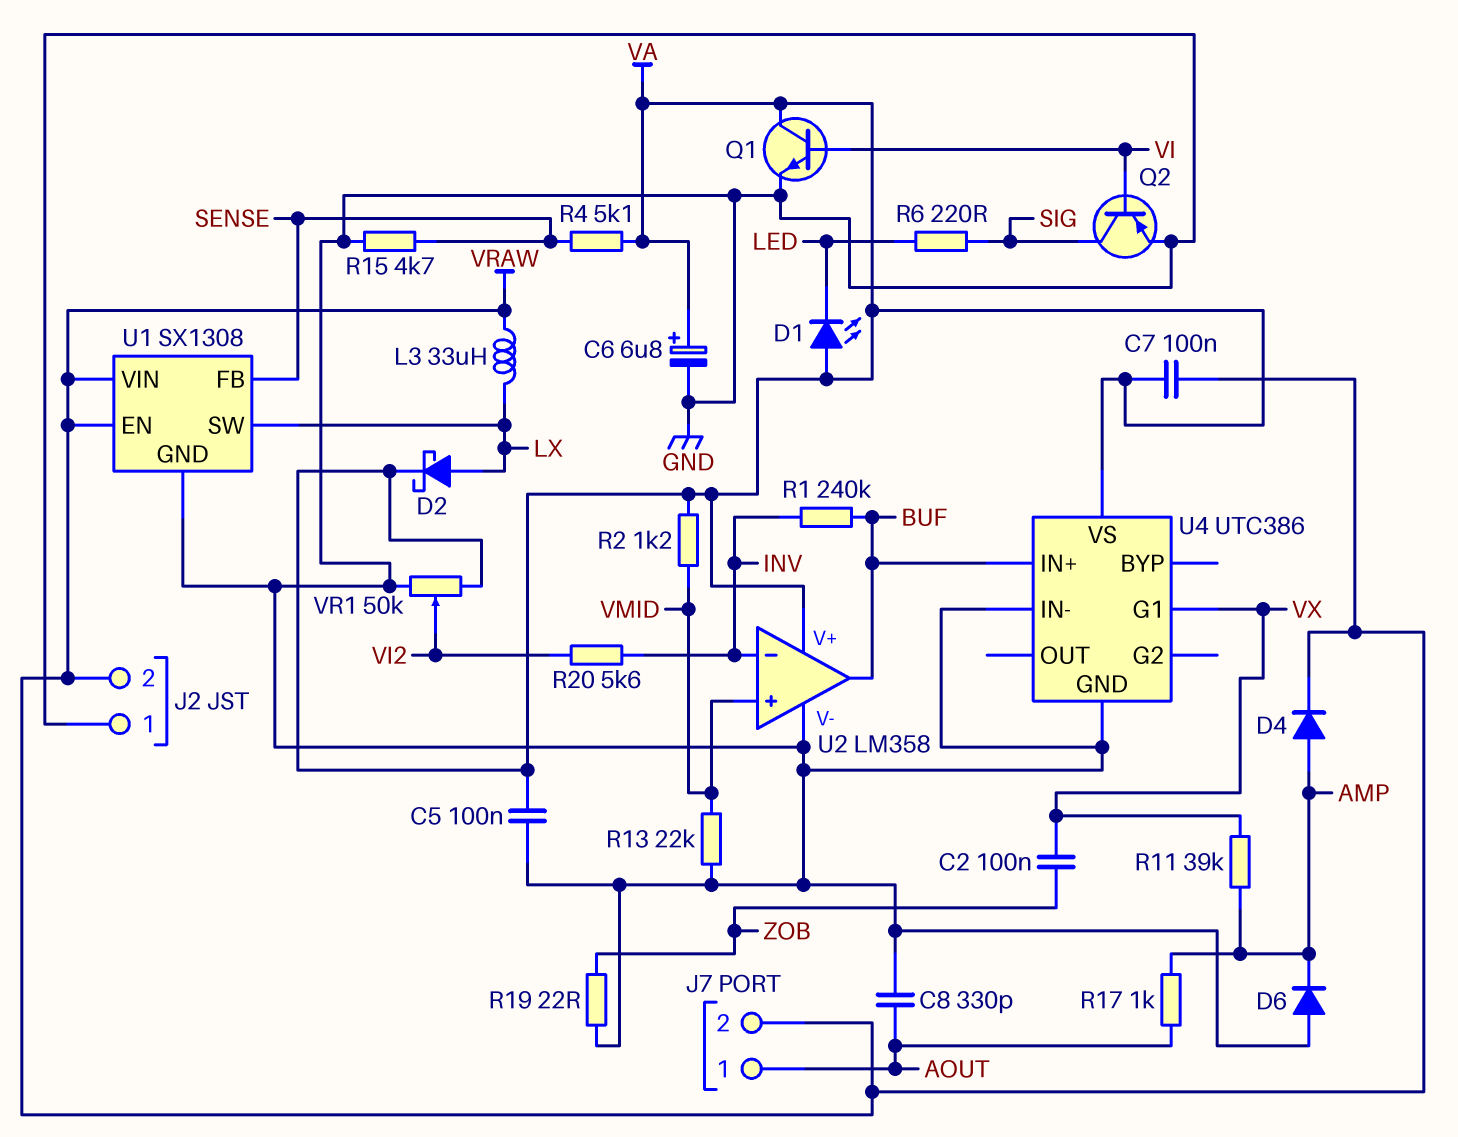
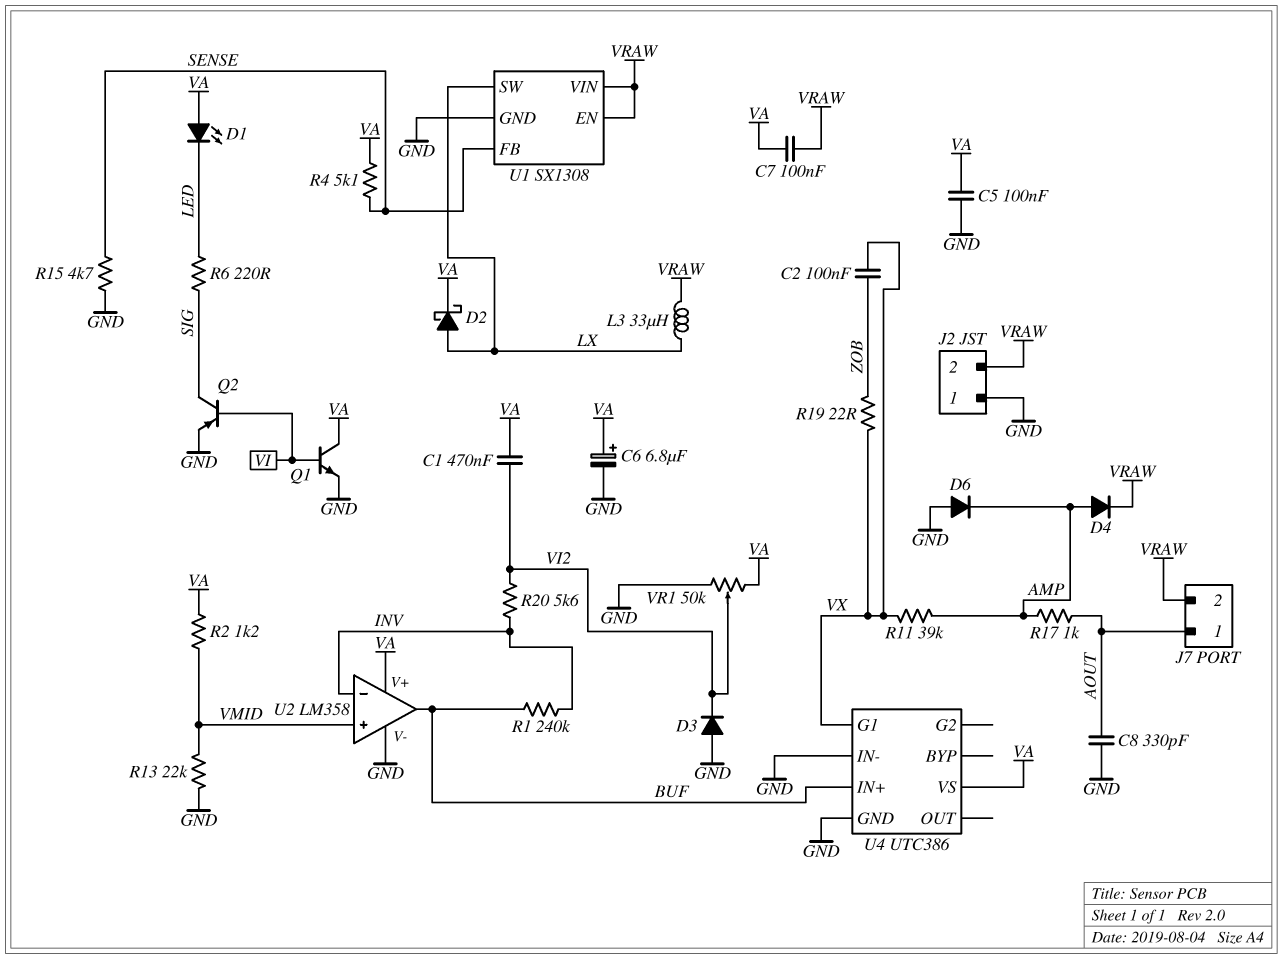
C1: none -> 470nF (VA, VI2)
D3: none -> diode (A GND, K VI2)
R19: 22 (GND, ZOB) -> 22 (VX, ZOB)

